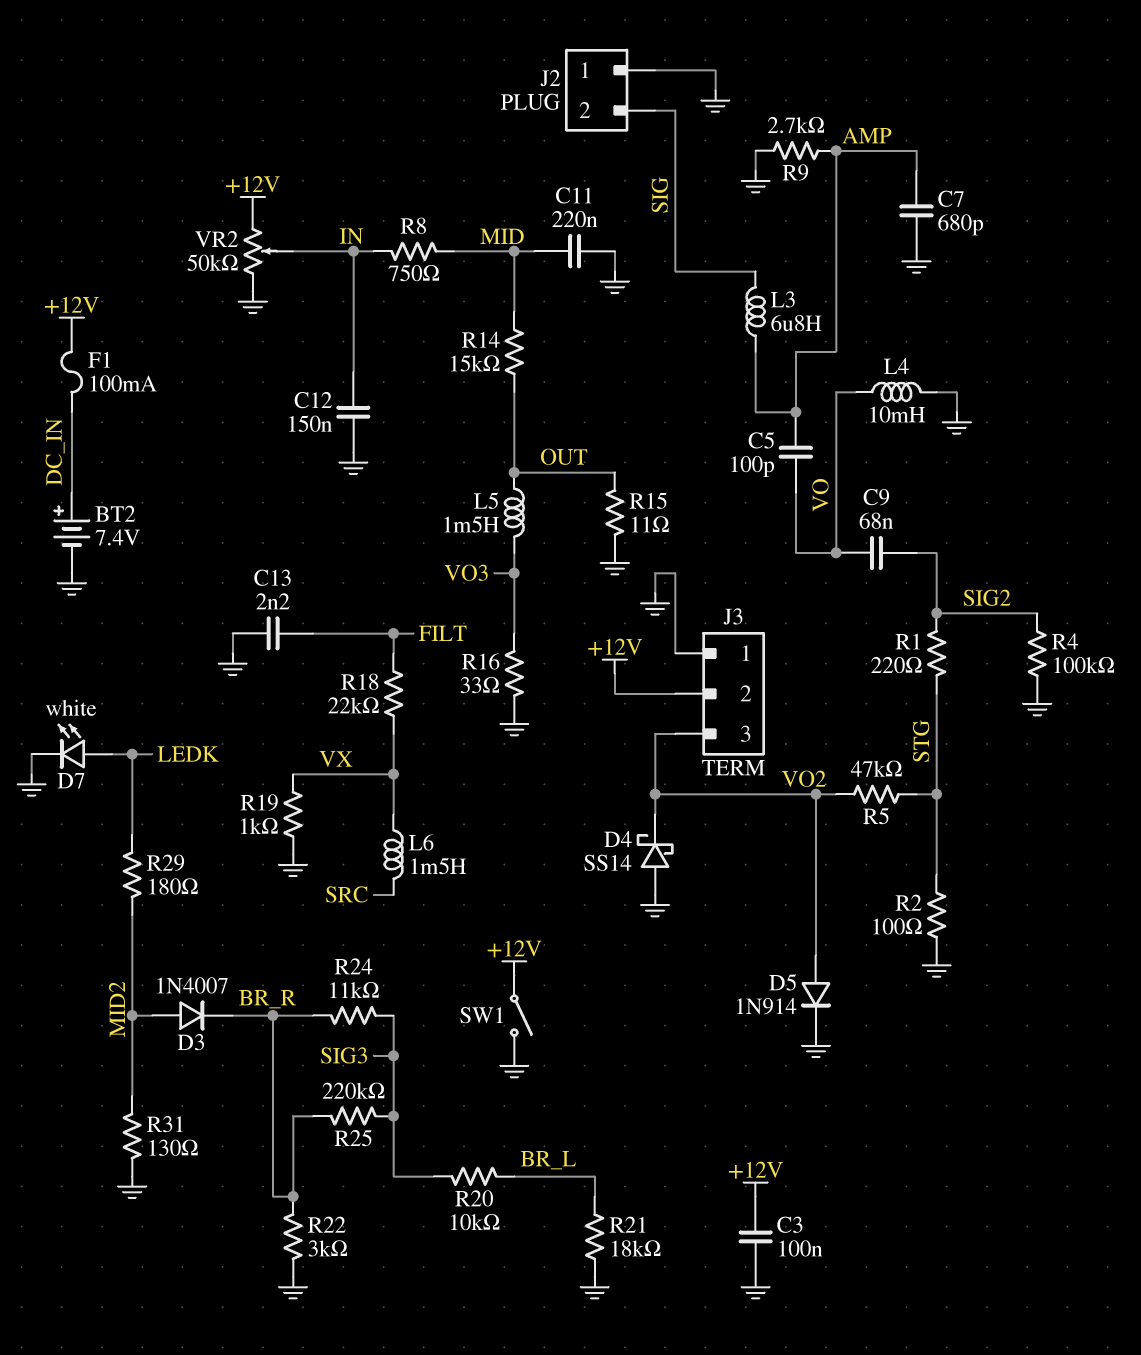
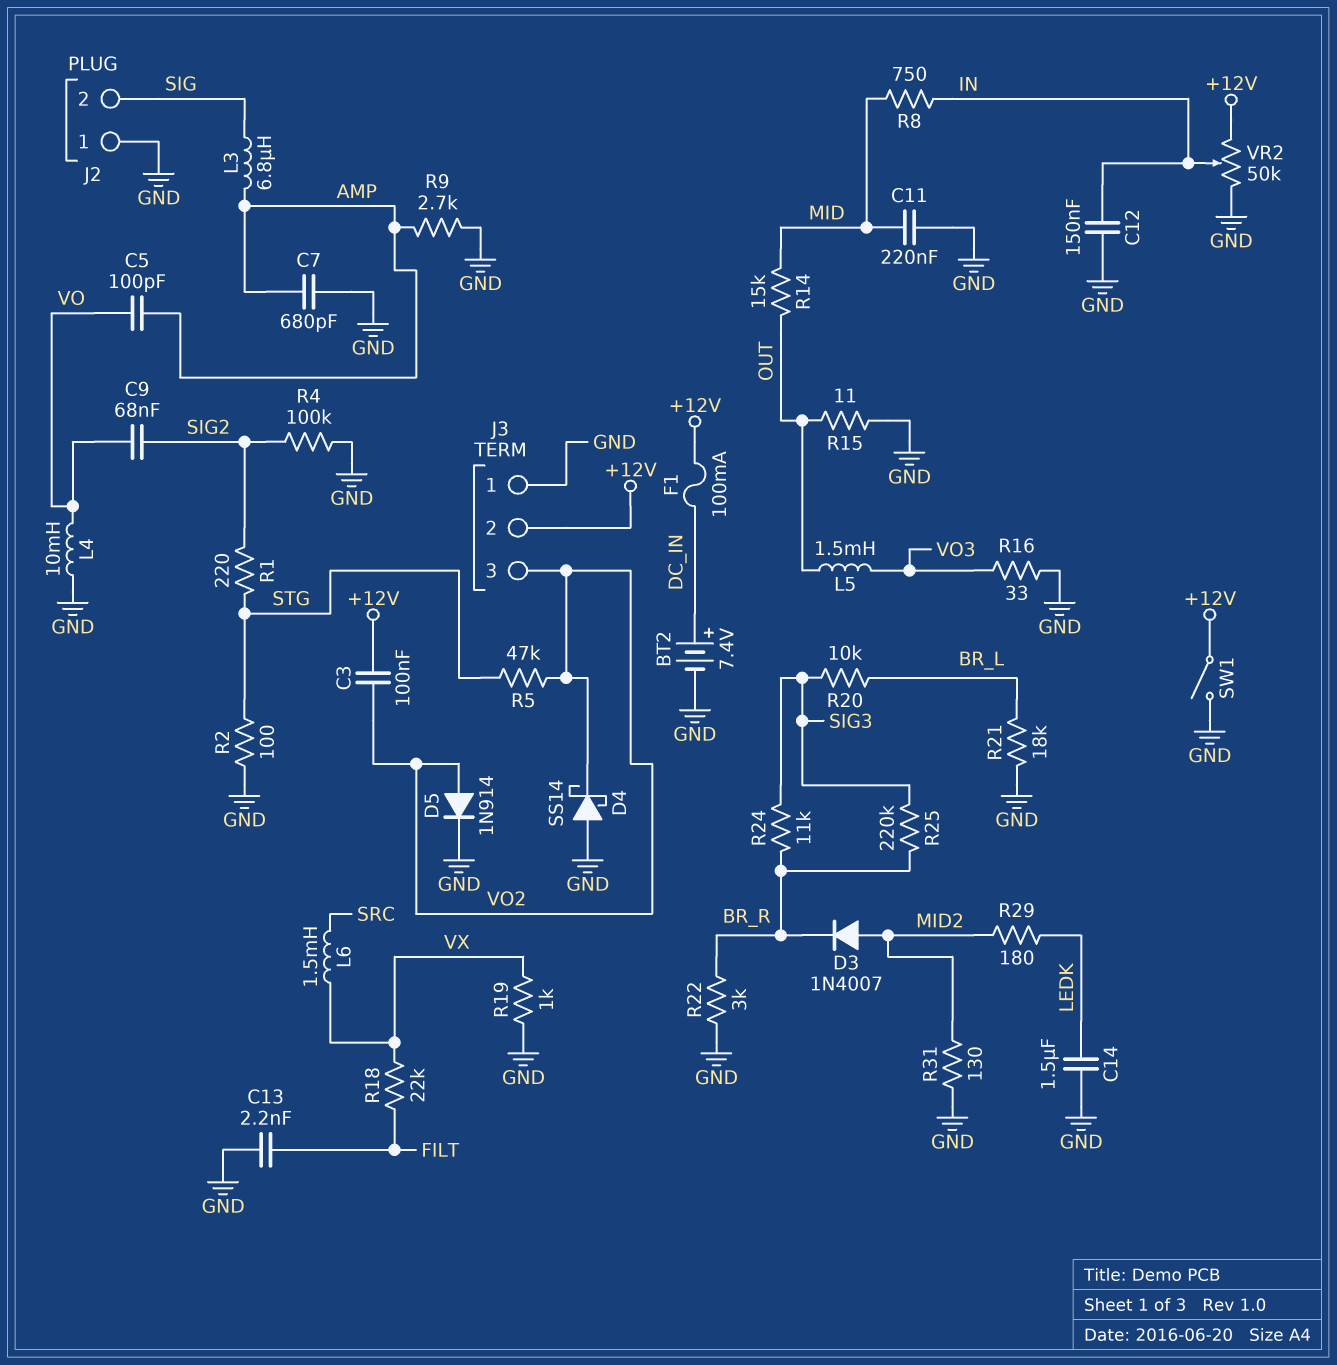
C3: 100nF (+12V, GND) -> 100nF (+12V, VO2)
C14: none -> 1.5uF (GND, LEDK)
D7: LED white (A LEDK, K GND) -> none

